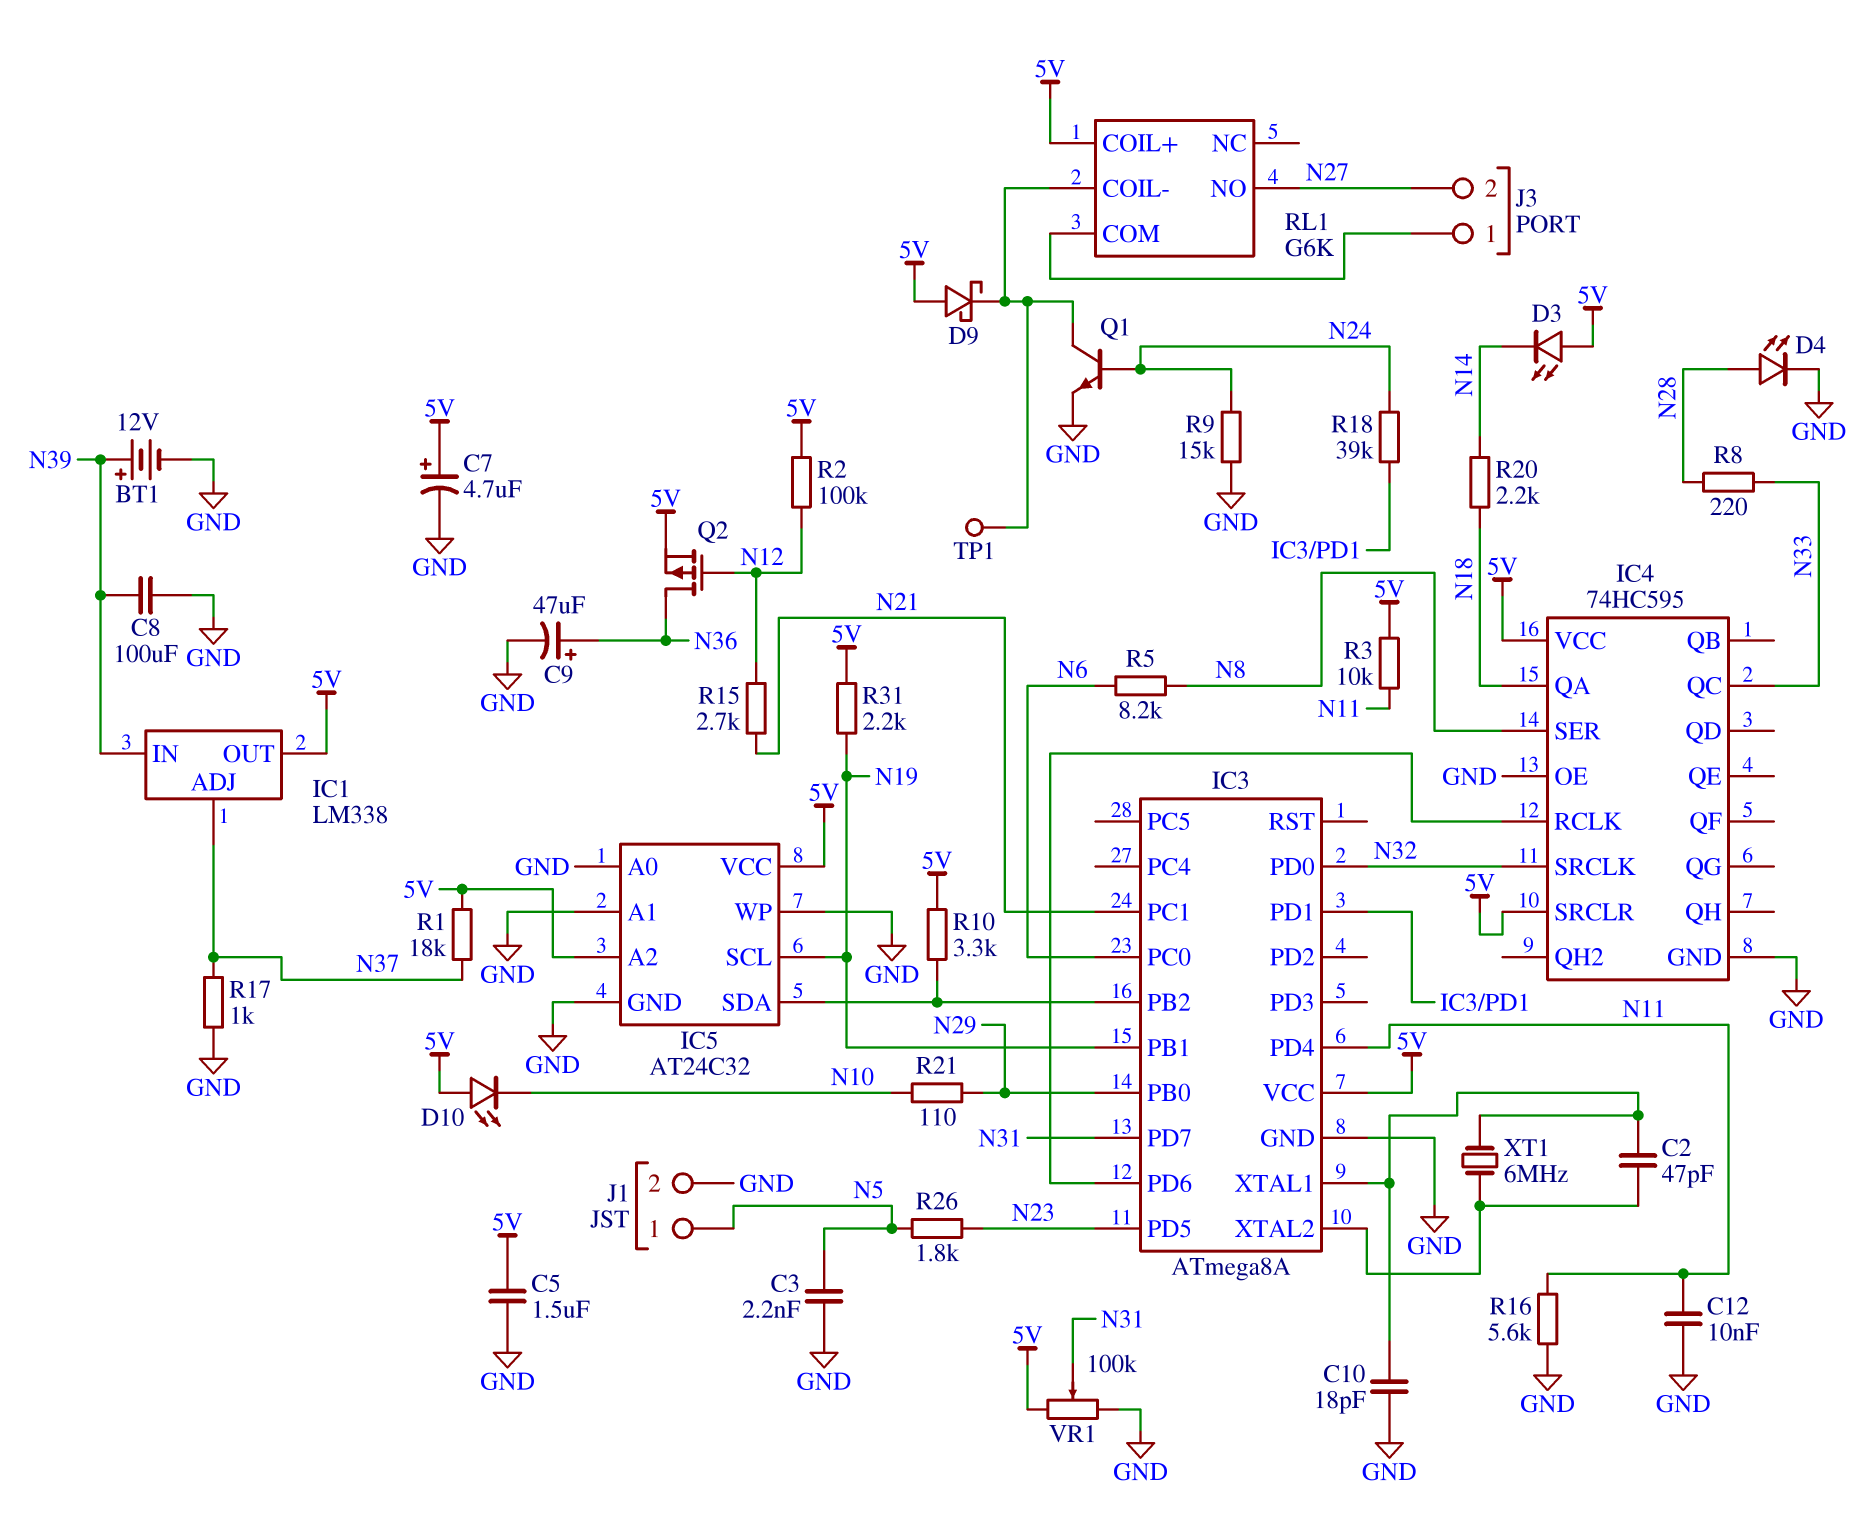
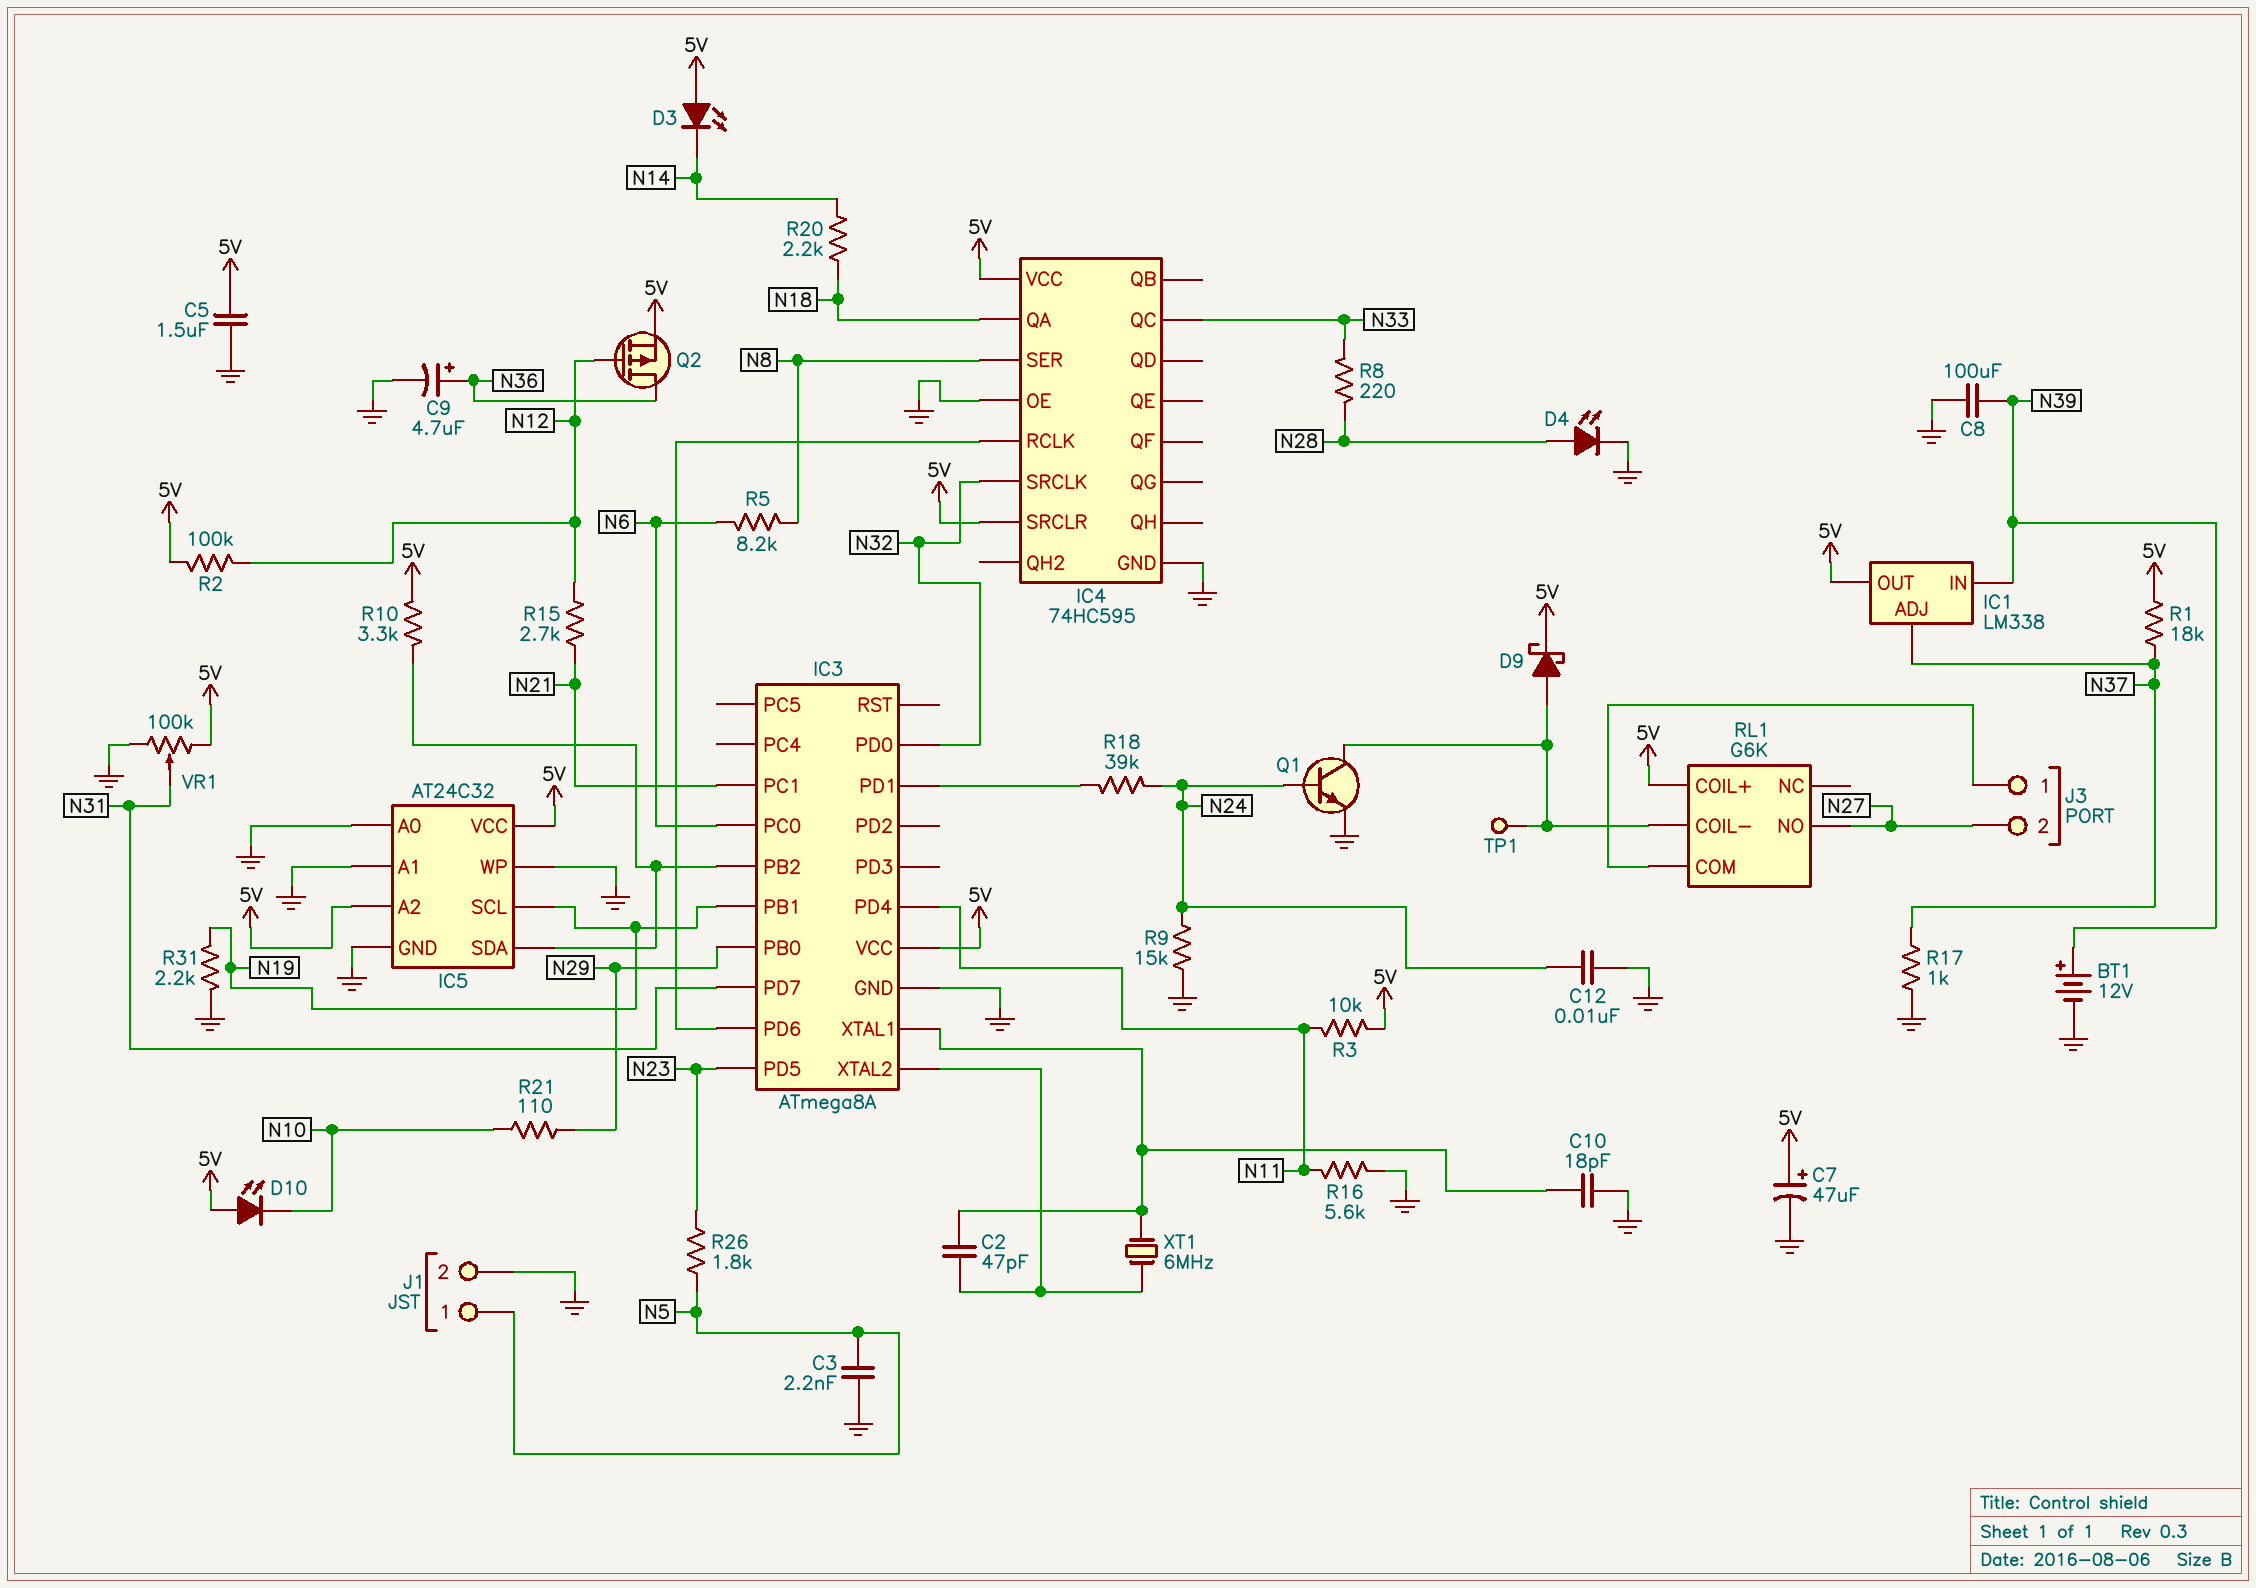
C7: 4.7uF (plus 5V, minus GND) -> 47uF (plus 5V, minus GND)
C9: 47uF (plus N36, minus GND) -> 4.7uF (plus N36, minus GND)
C12: 10nF (GND, N11) -> 10nF (GND, N24)
D9: schottky (A 5V, K RL1/COIL-) -> schottky (A RL1/COIL-, K 5V)
R31: 2.2k (5V, N19) -> 2.2k (GND, N19)

